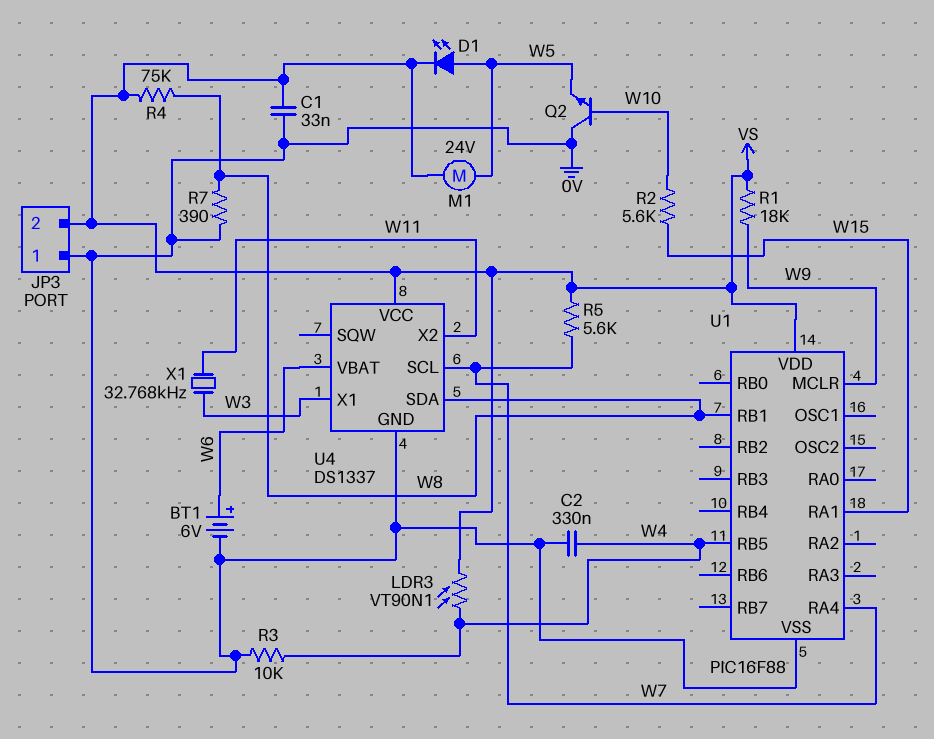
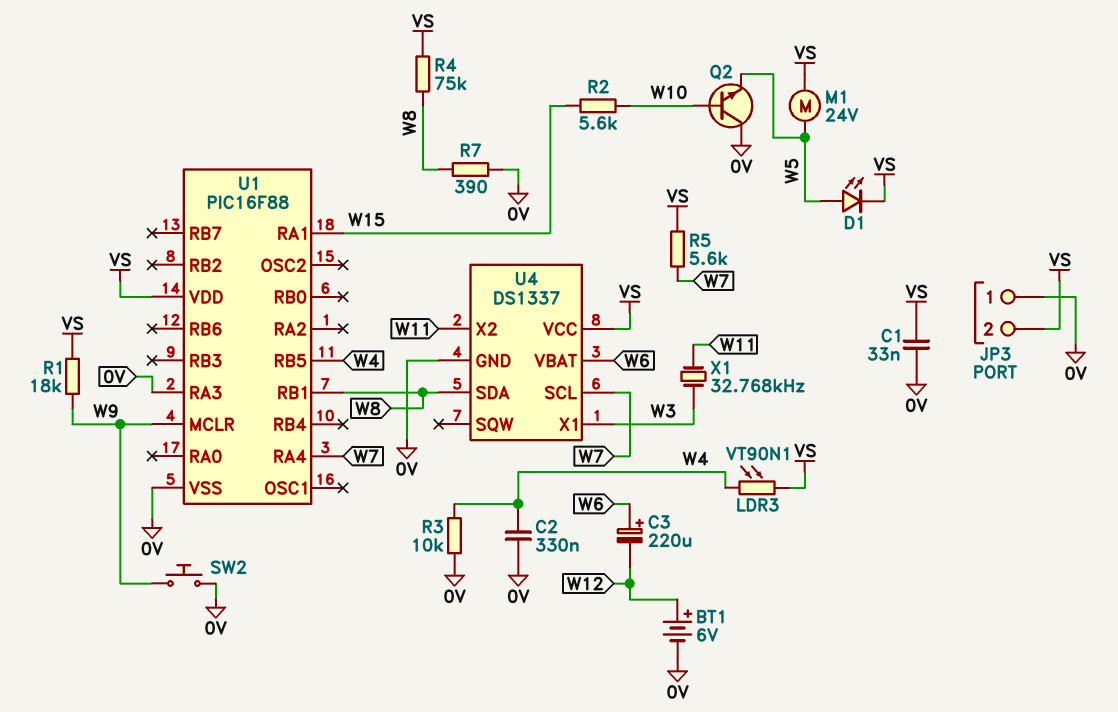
BT1: 6V (plus W6, minus 0V) -> 6V (plus W12, minus 0V)
C3: none -> 220uF (plus W6, minus W12)
SW2: none -> button (0V, W9)
U1 pin RA3: none -> 0V

